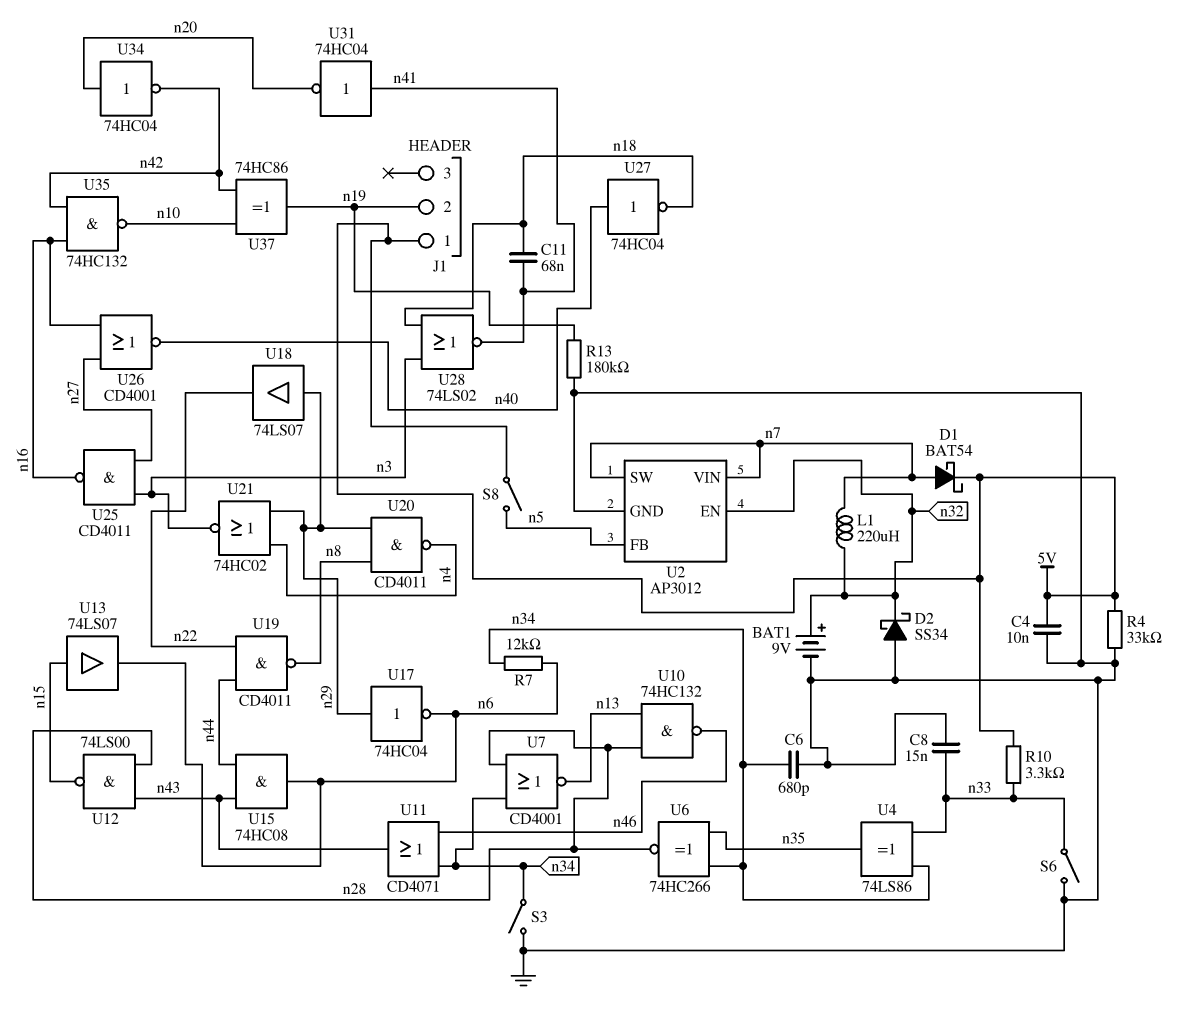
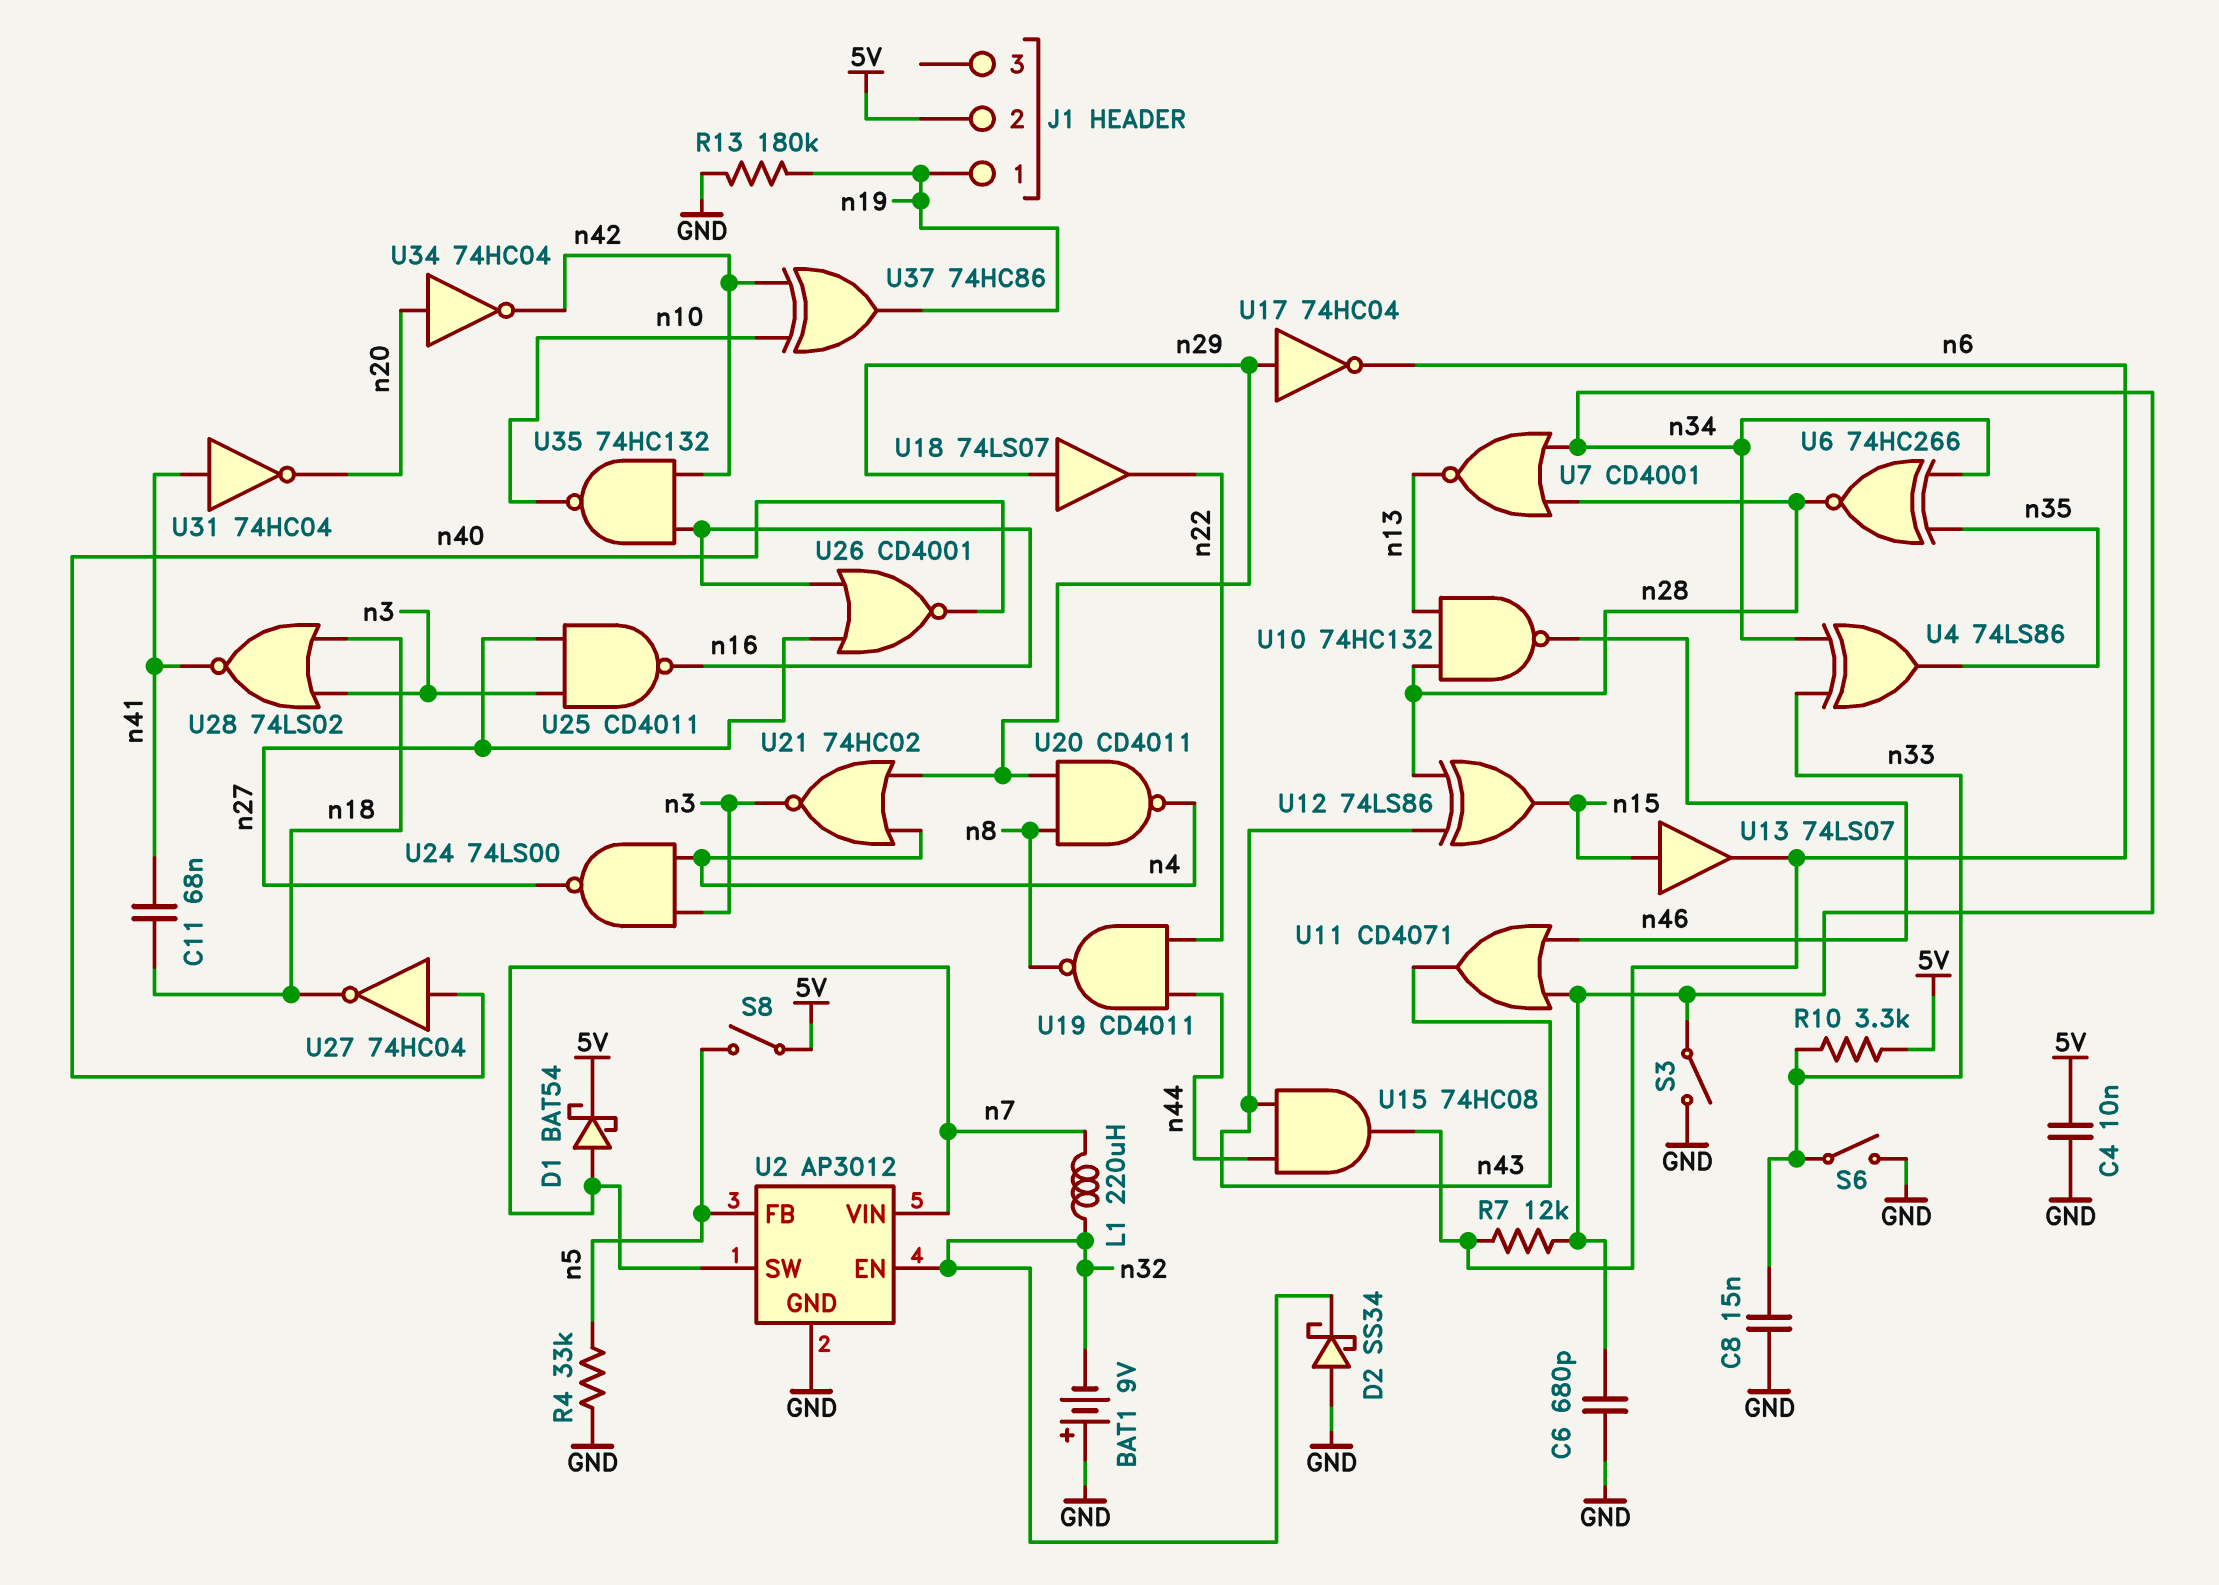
BAT1: 9V (plus n32, minus GND) -> 9V (plus GND, minus n32)
J1 pin 1: 5V -> n19
J1 pin 2: n19 -> 5V
R4: 33k (5V, GND) -> 33k (GND, n5)
U12: NAND 74LS00 (in n28, in n43, out n15) -> XOR 74LS86 (in n28, in n43, out n15)
U24: none -> NAND 74LS00 (in n3, in n4, out n27)

